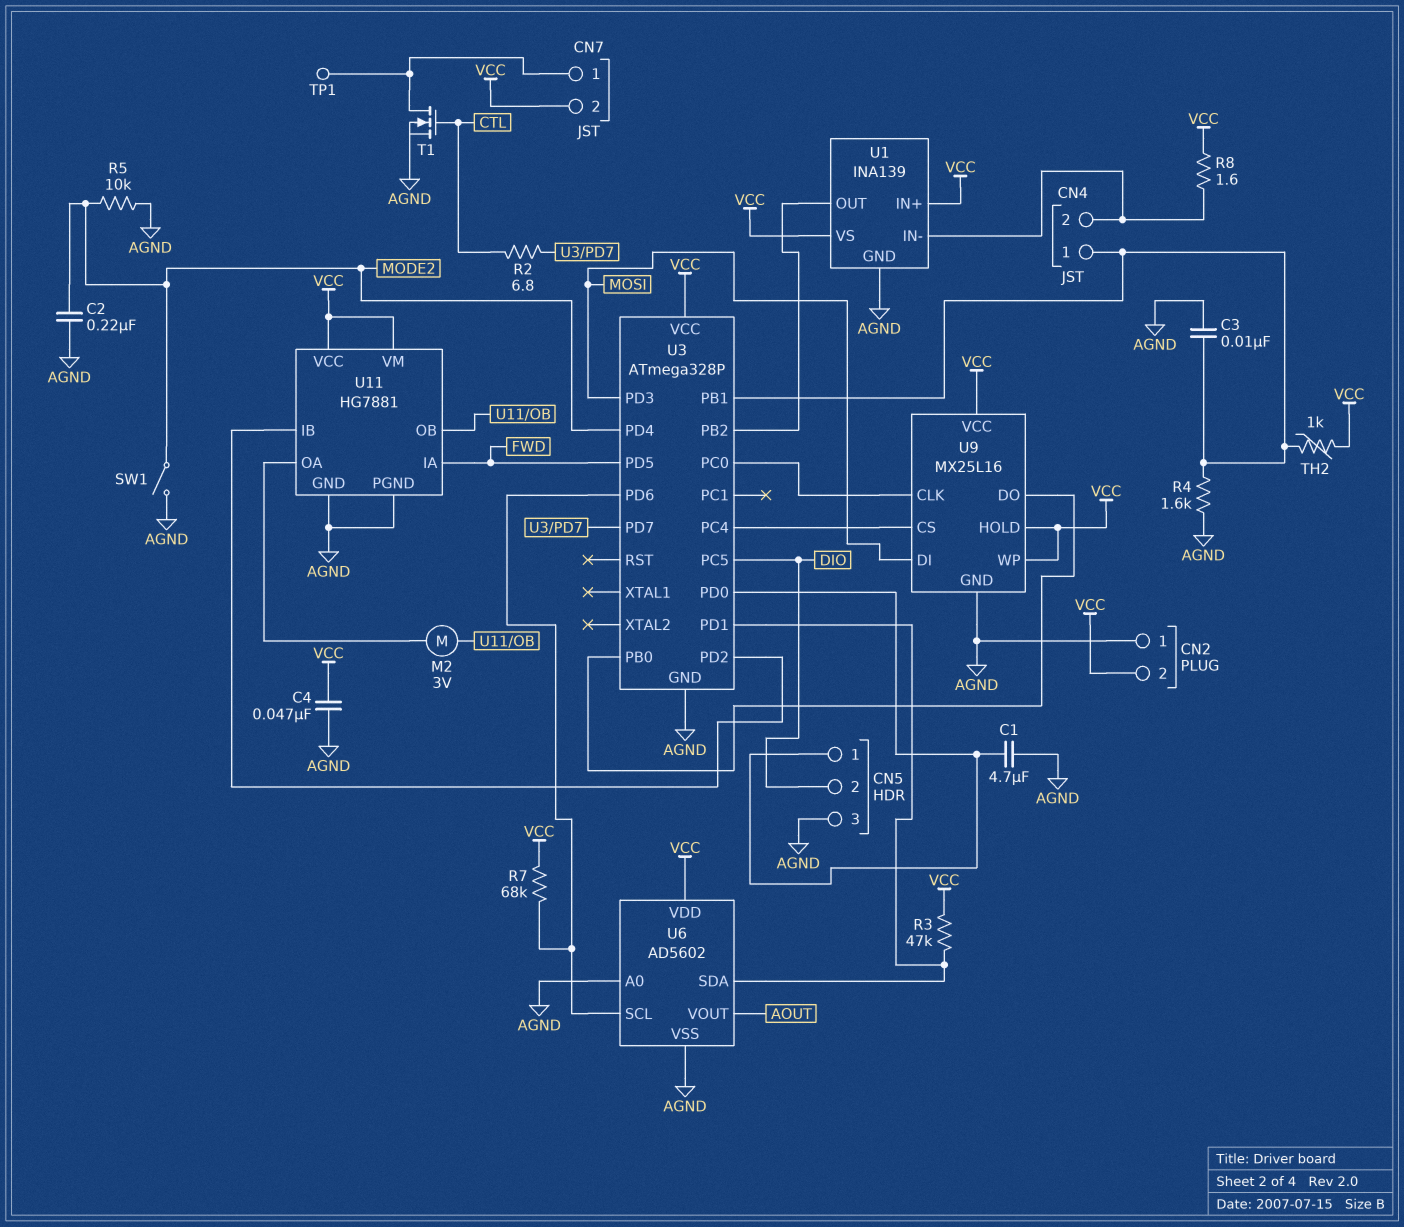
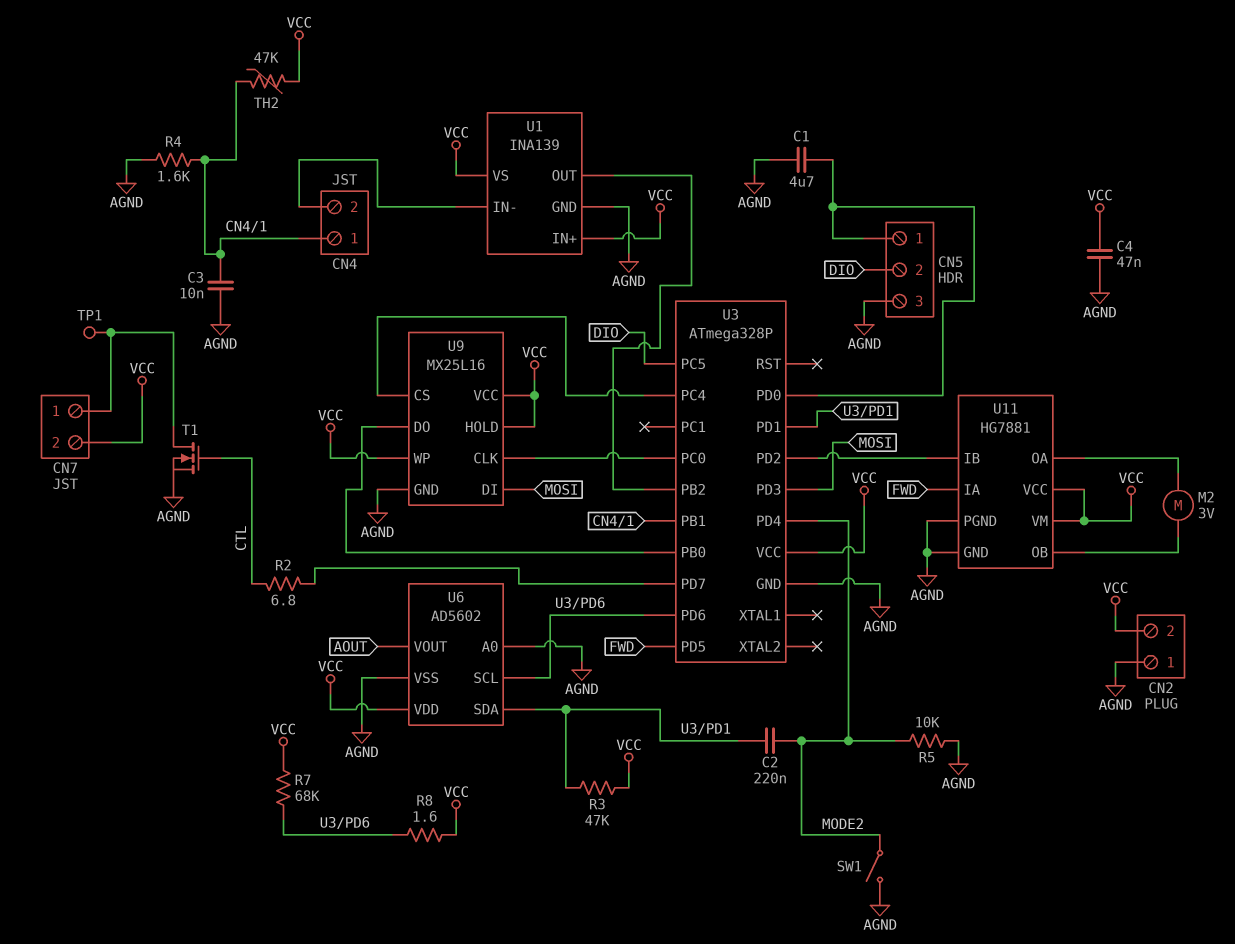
C2: 220nF (AGND, MODE2) -> 220nF (MODE2, U3/PD1)
R8: 1.6 (CN4/2, VCC) -> 1.6 (U3/PD6, VCC)
TH2: 1k (CN4/1, VCC) -> 47k (CN4/1, VCC)

